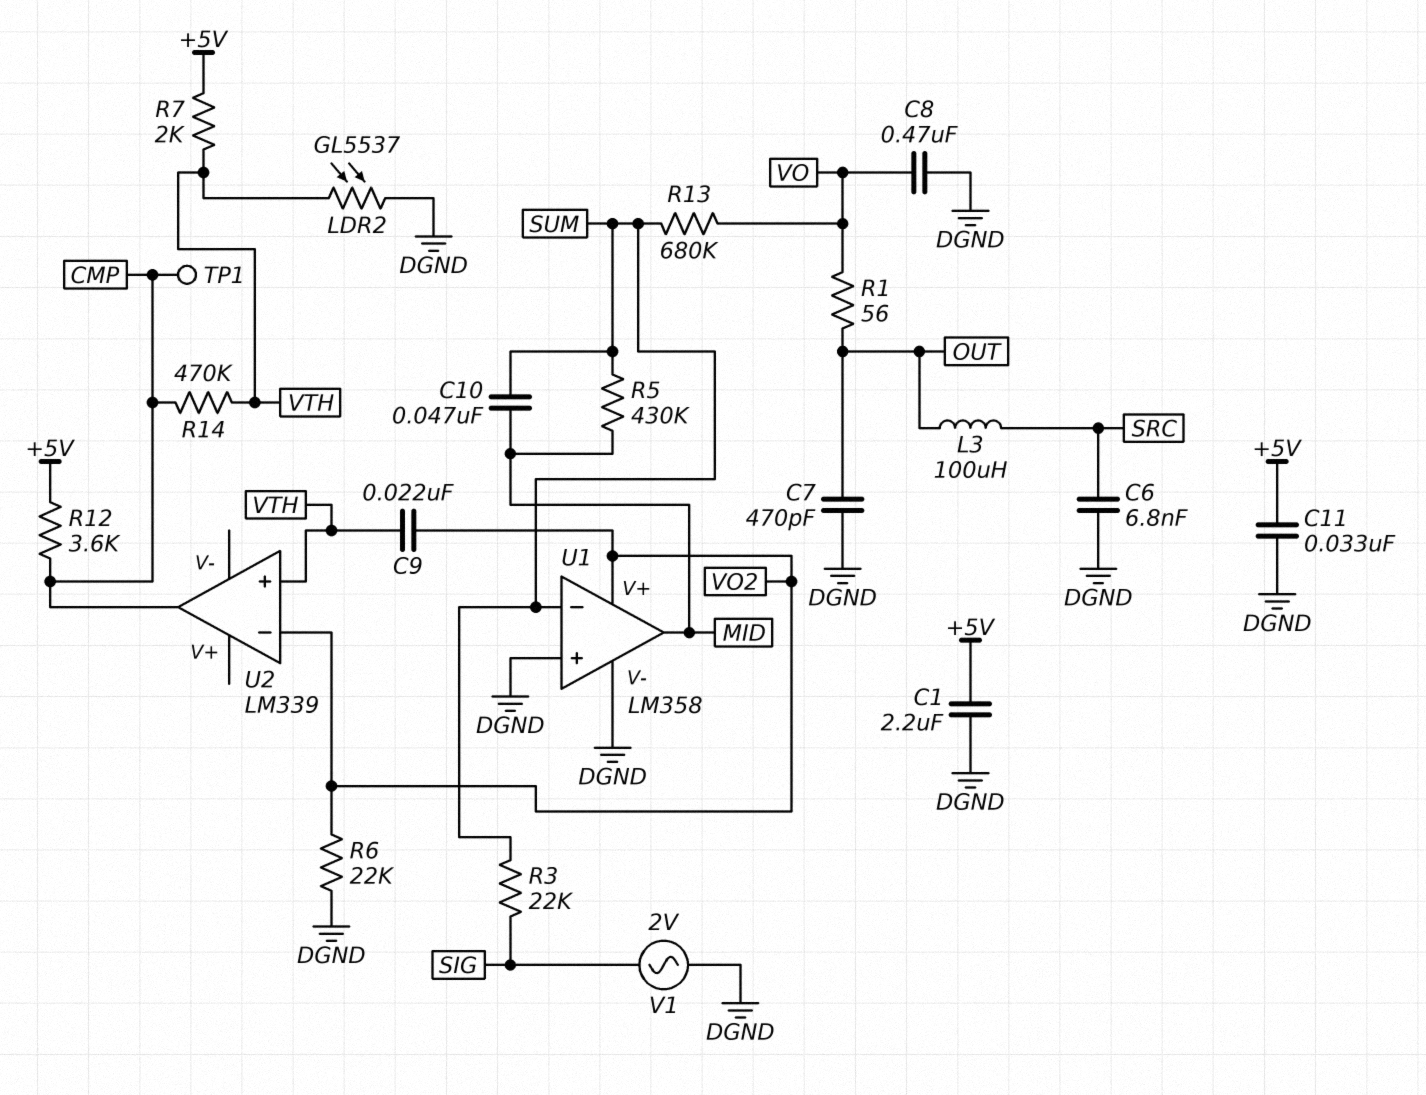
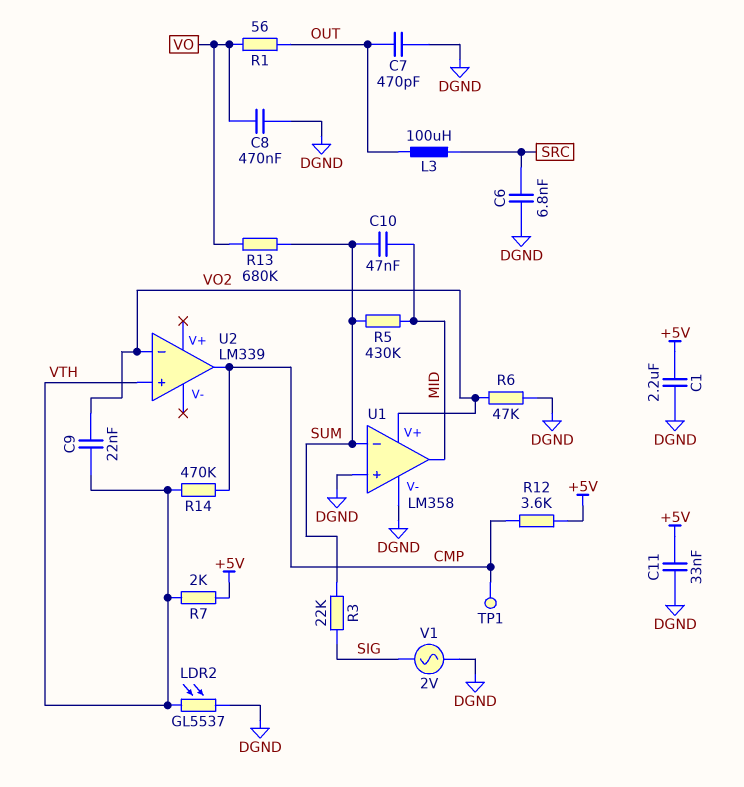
R6: 22k (DGND, VO2) -> 47k (DGND, VO2)

